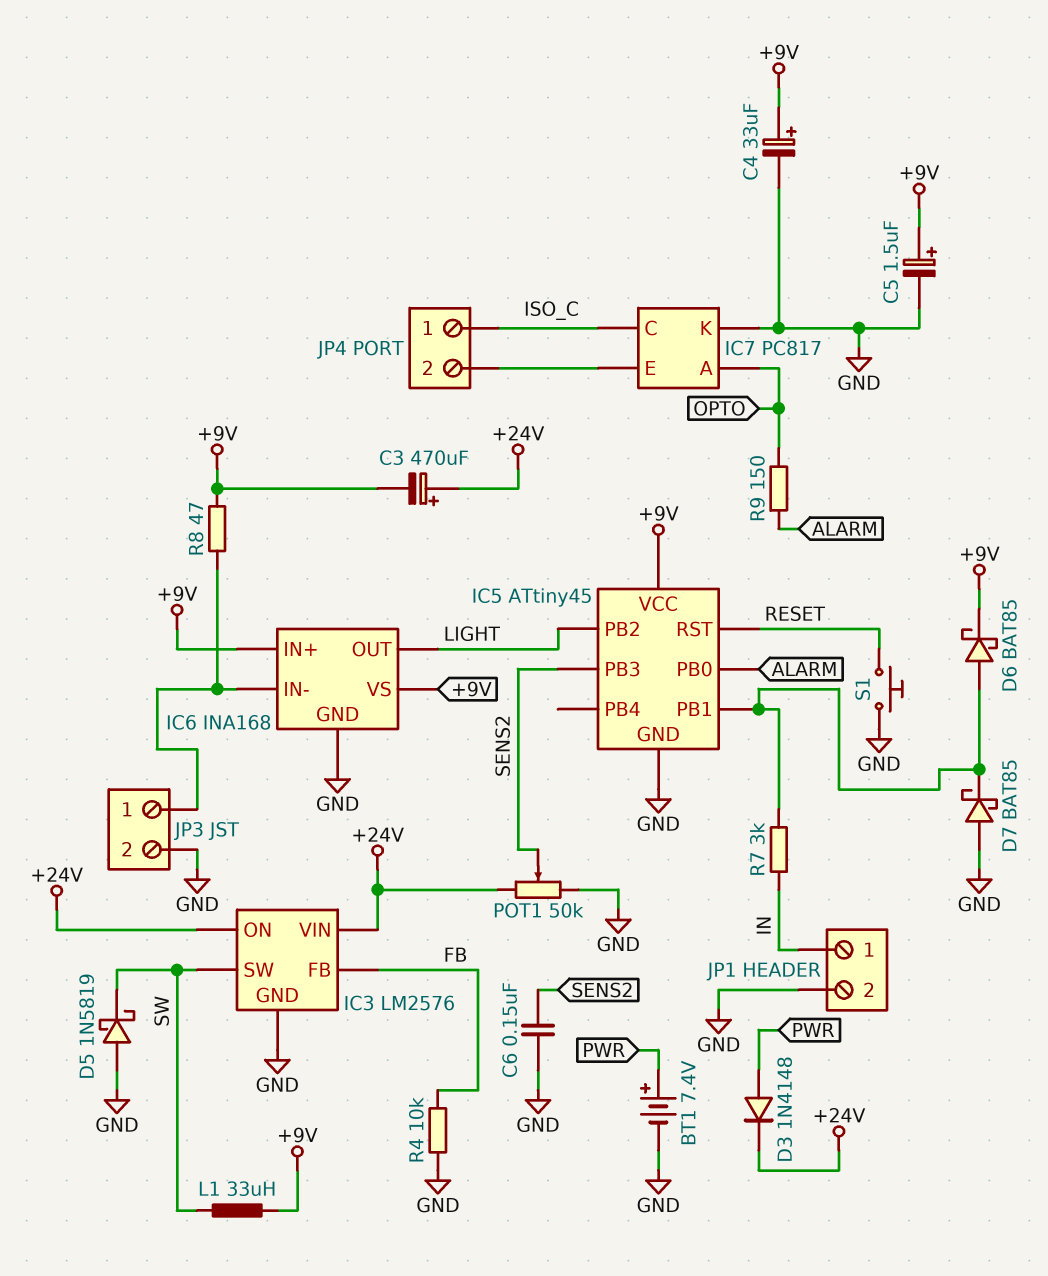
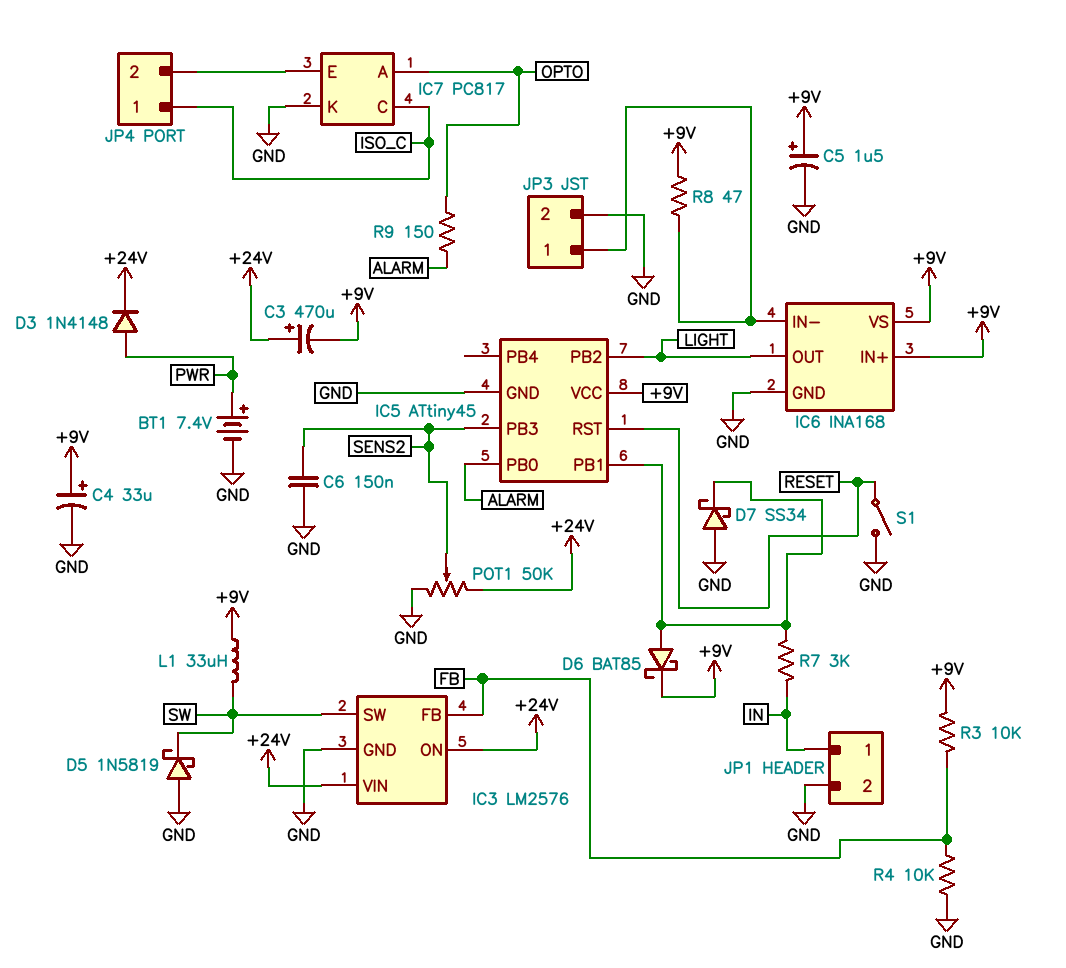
D7: schottky BAT85 (A GND, K IC5/PB1) -> schottky SS34 (A GND, K IC5/PB1)
R3: none -> 10k (+9V, FB)
S1: button (GND, RESET) -> switch (GND, RESET)

